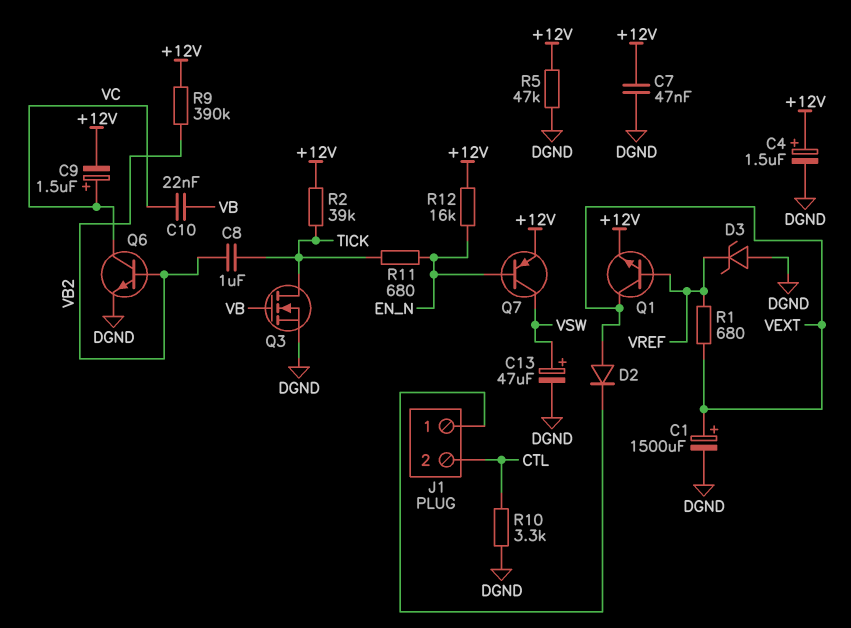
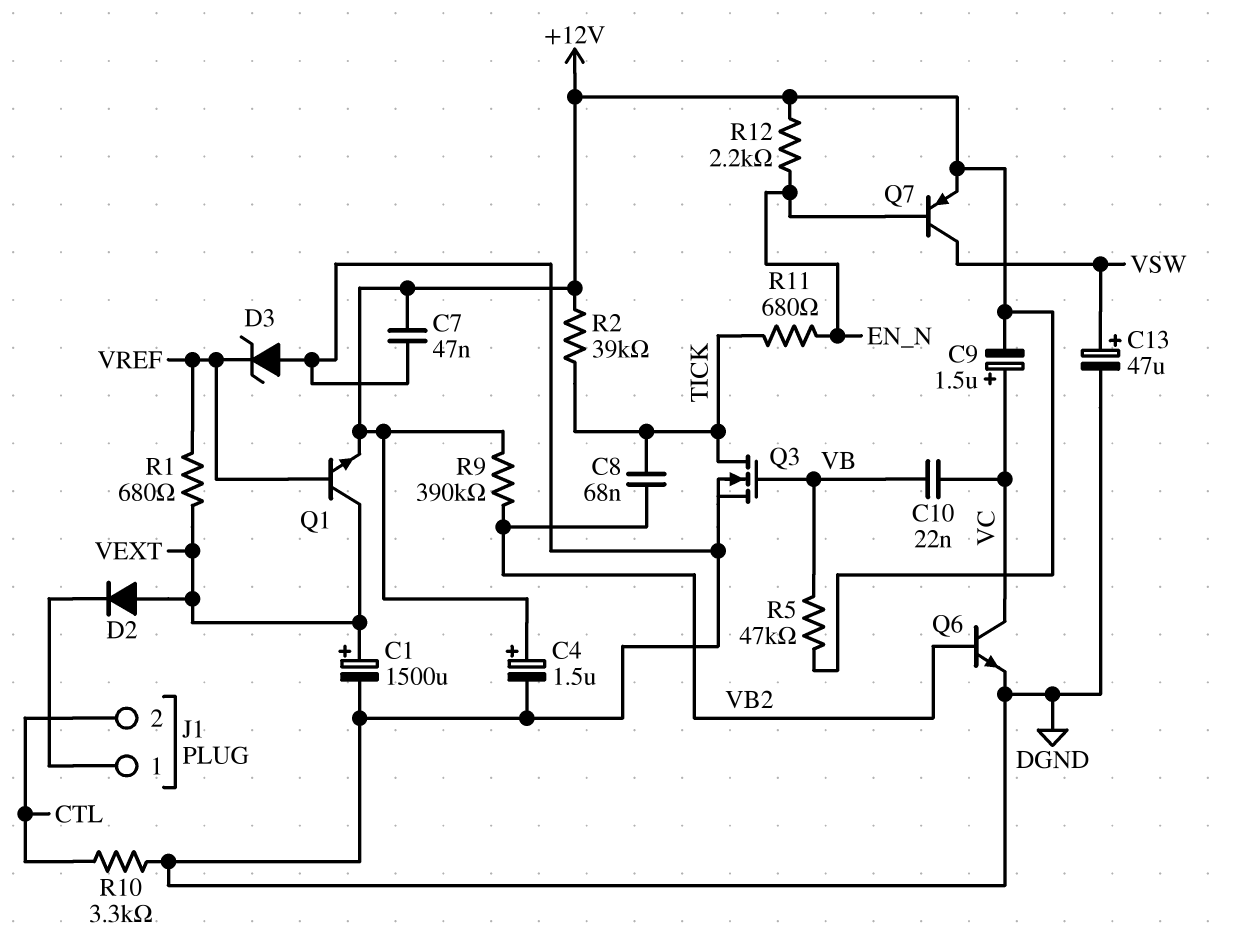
C8: 1uF (TICK, VB2) -> 68nF (TICK, VB2)
R5: 47k (+12V, DGND) -> 47k (+12V, VB)
R12: 16k (+12V, EN_N) -> 2.2k (+12V, EN_N)

